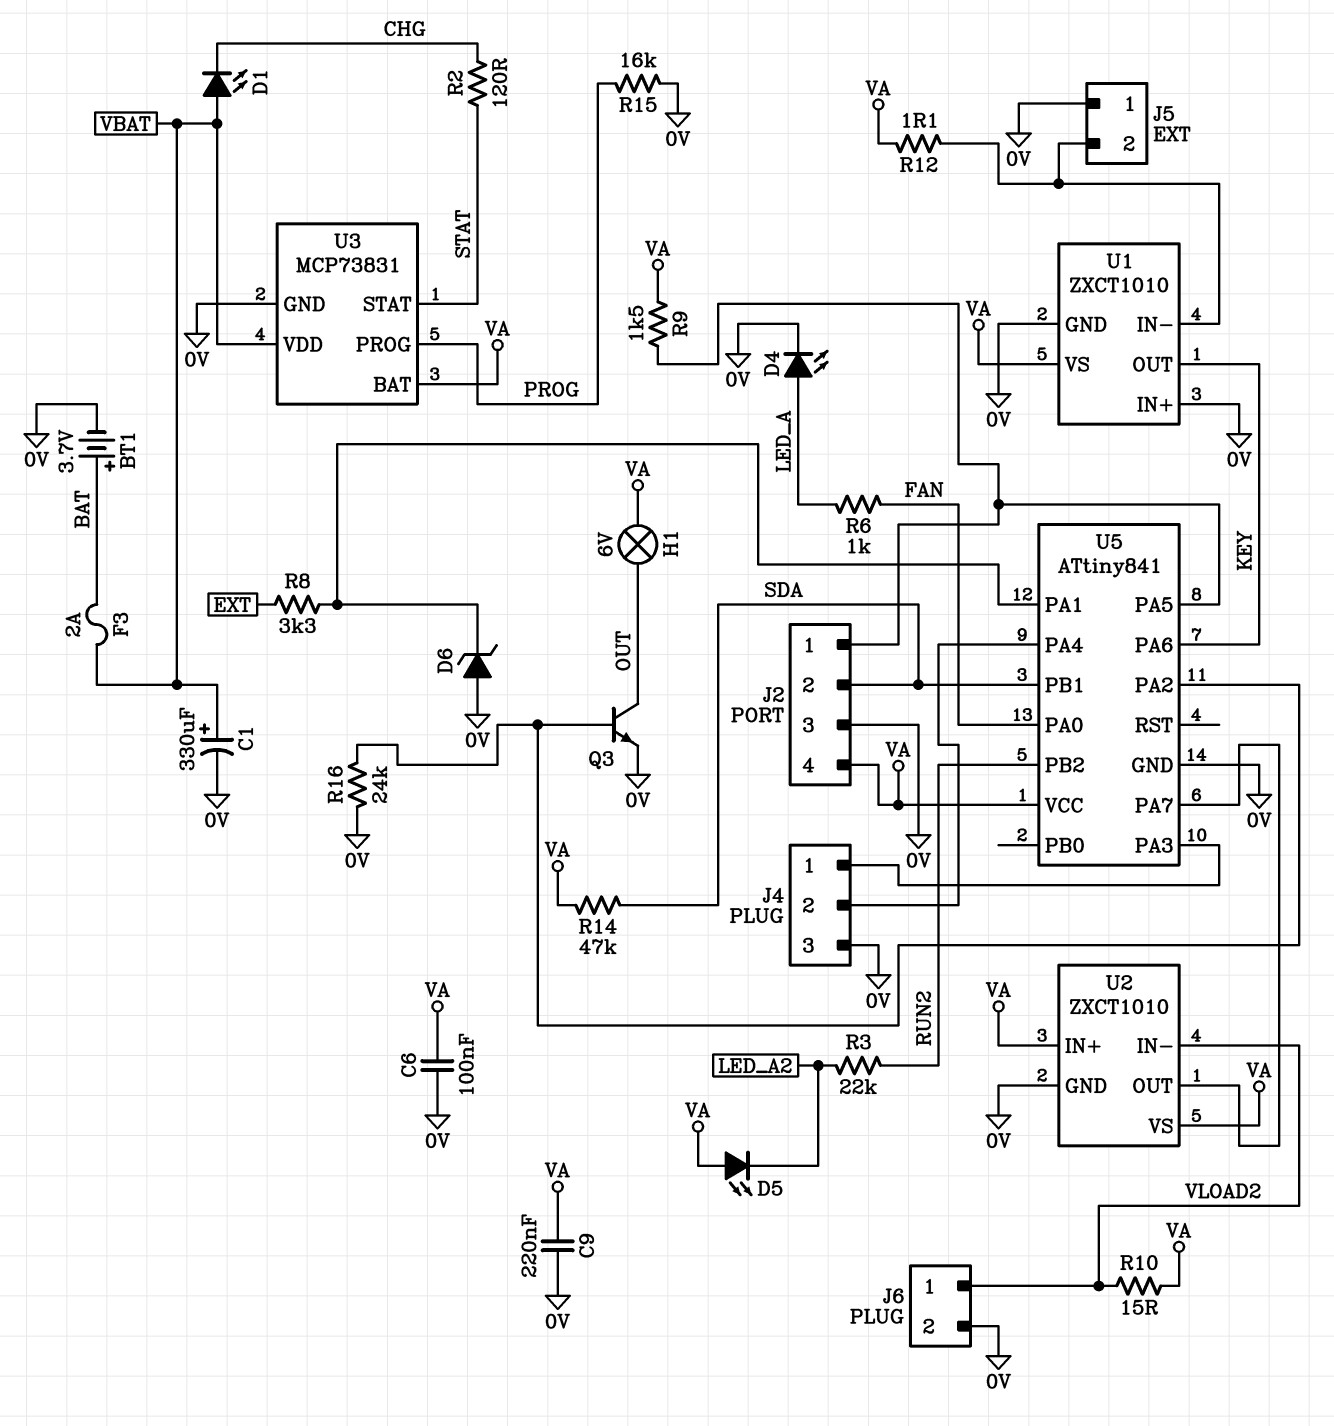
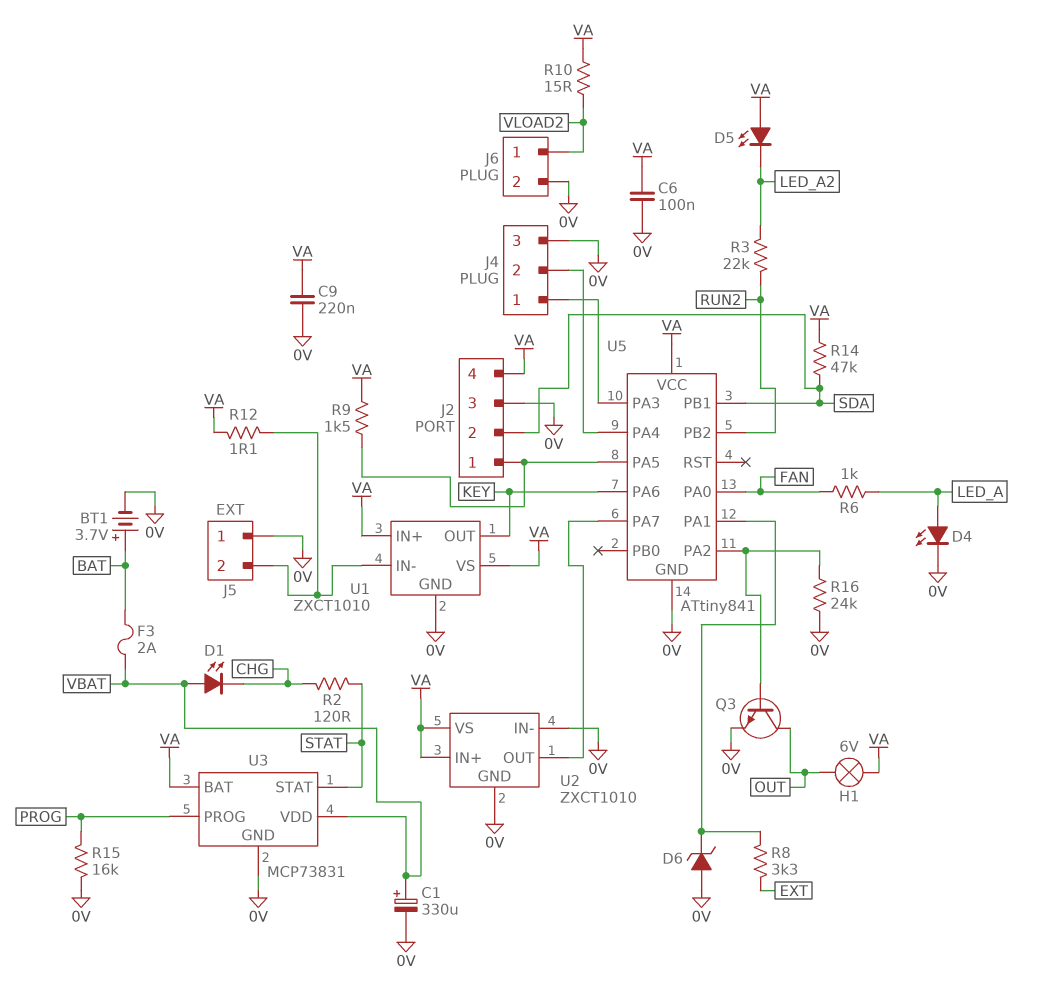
U1 pin IN+: 0V -> VA
U2 pin IN-: VLOAD2 -> 0V

